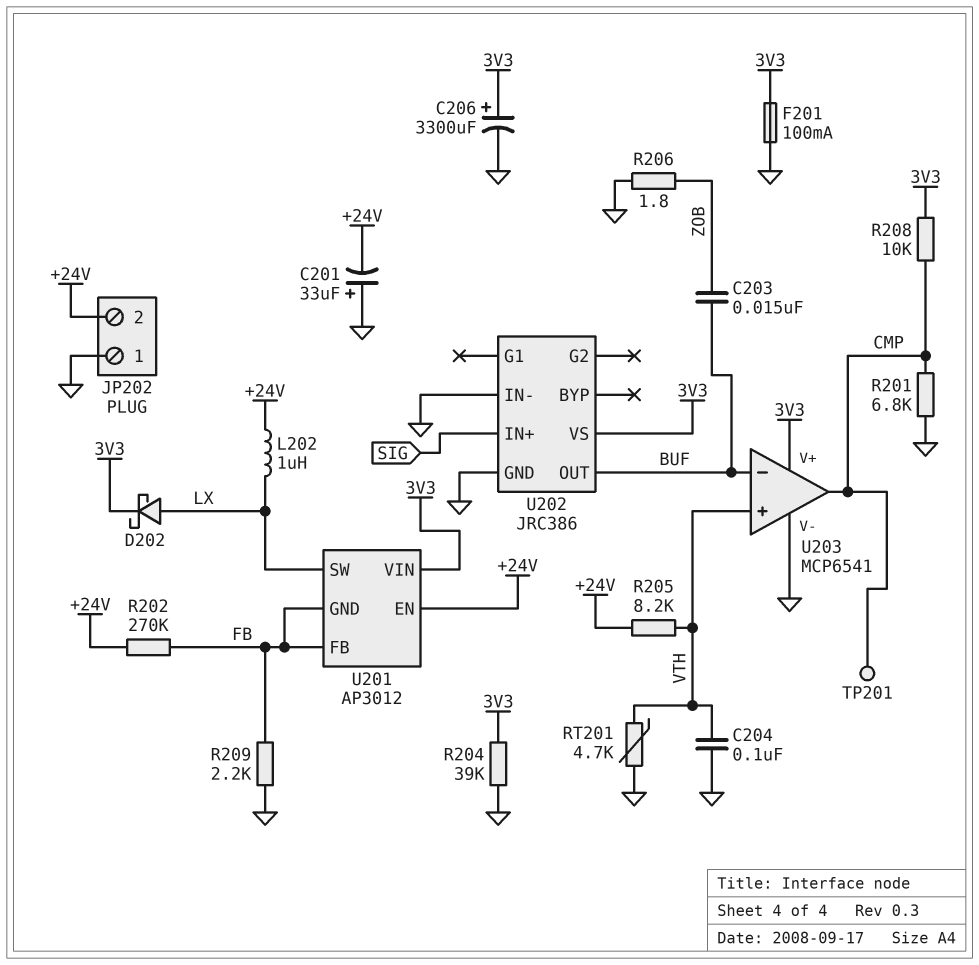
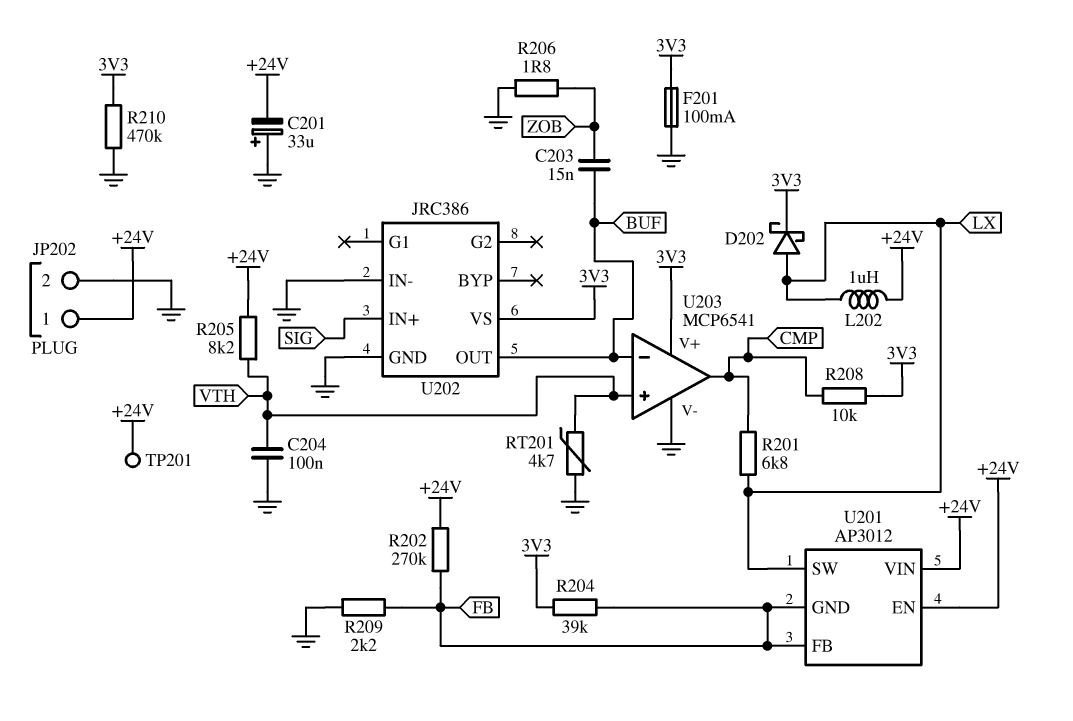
C206: 3300uF (plus 3V3, minus GND) -> none
JP202 pin 1: GND -> +24V
JP202 pin 2: +24V -> GND
R201: 6.8k (CMP, GND) -> 6.8k (CMP, LX)
R204: 39k (3V3, GND) -> 39k (3V3, FB)
R210: none -> 470k (3V3, GND)
TP201: test point (CMP) -> test point (+24V)
U201 pin VIN: 3V3 -> +24V

